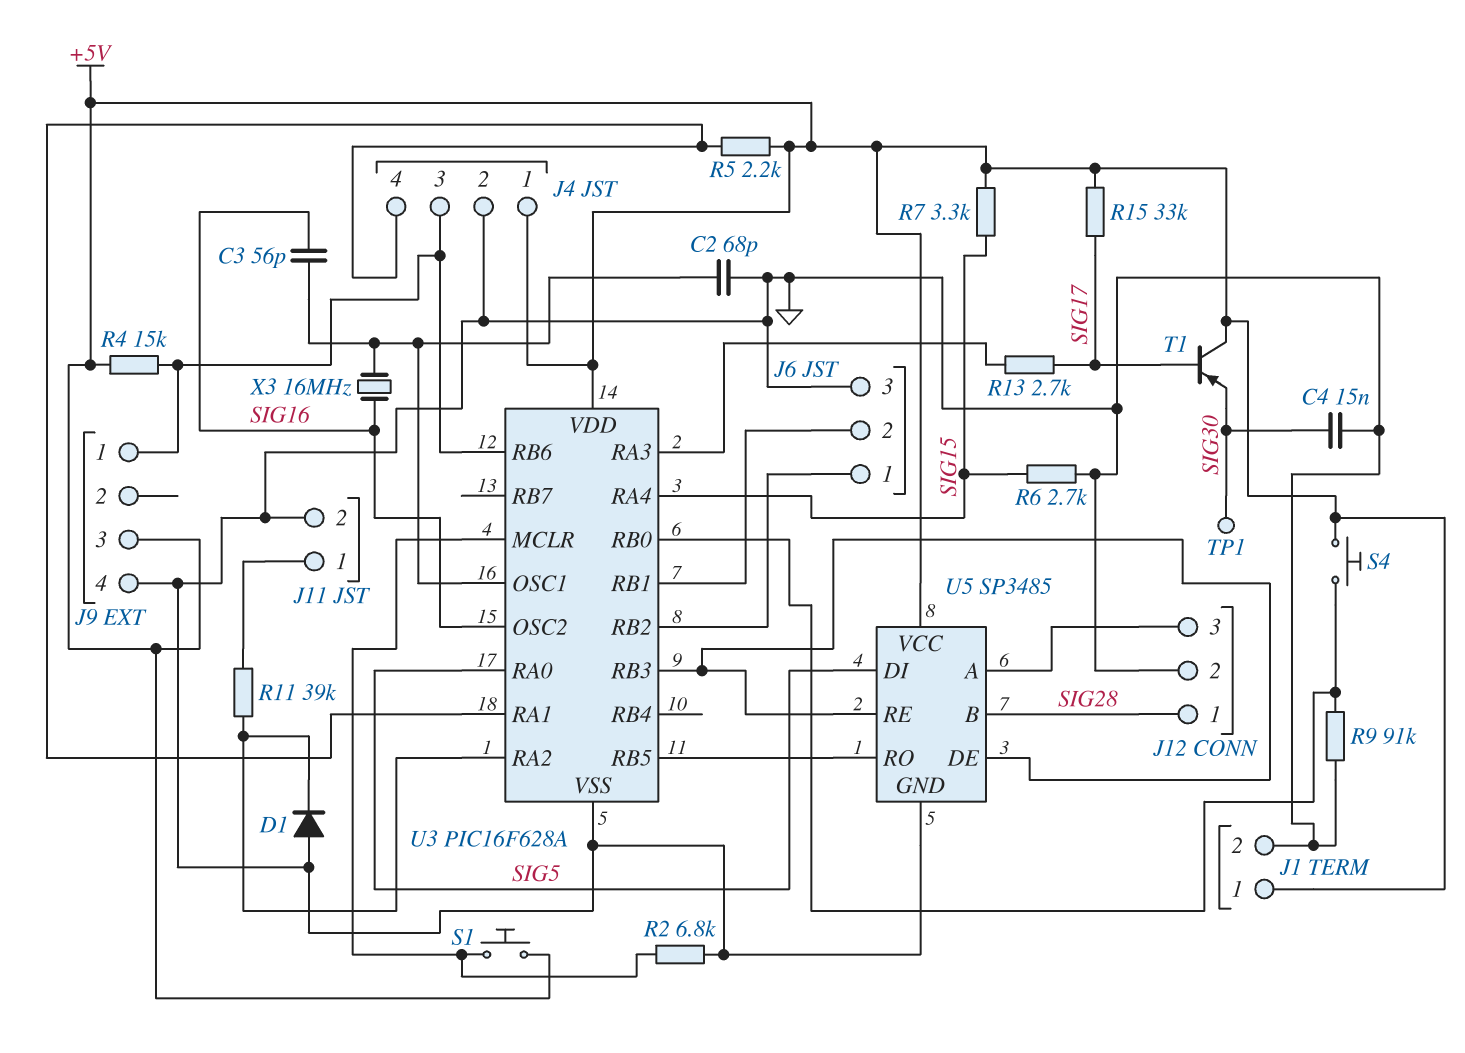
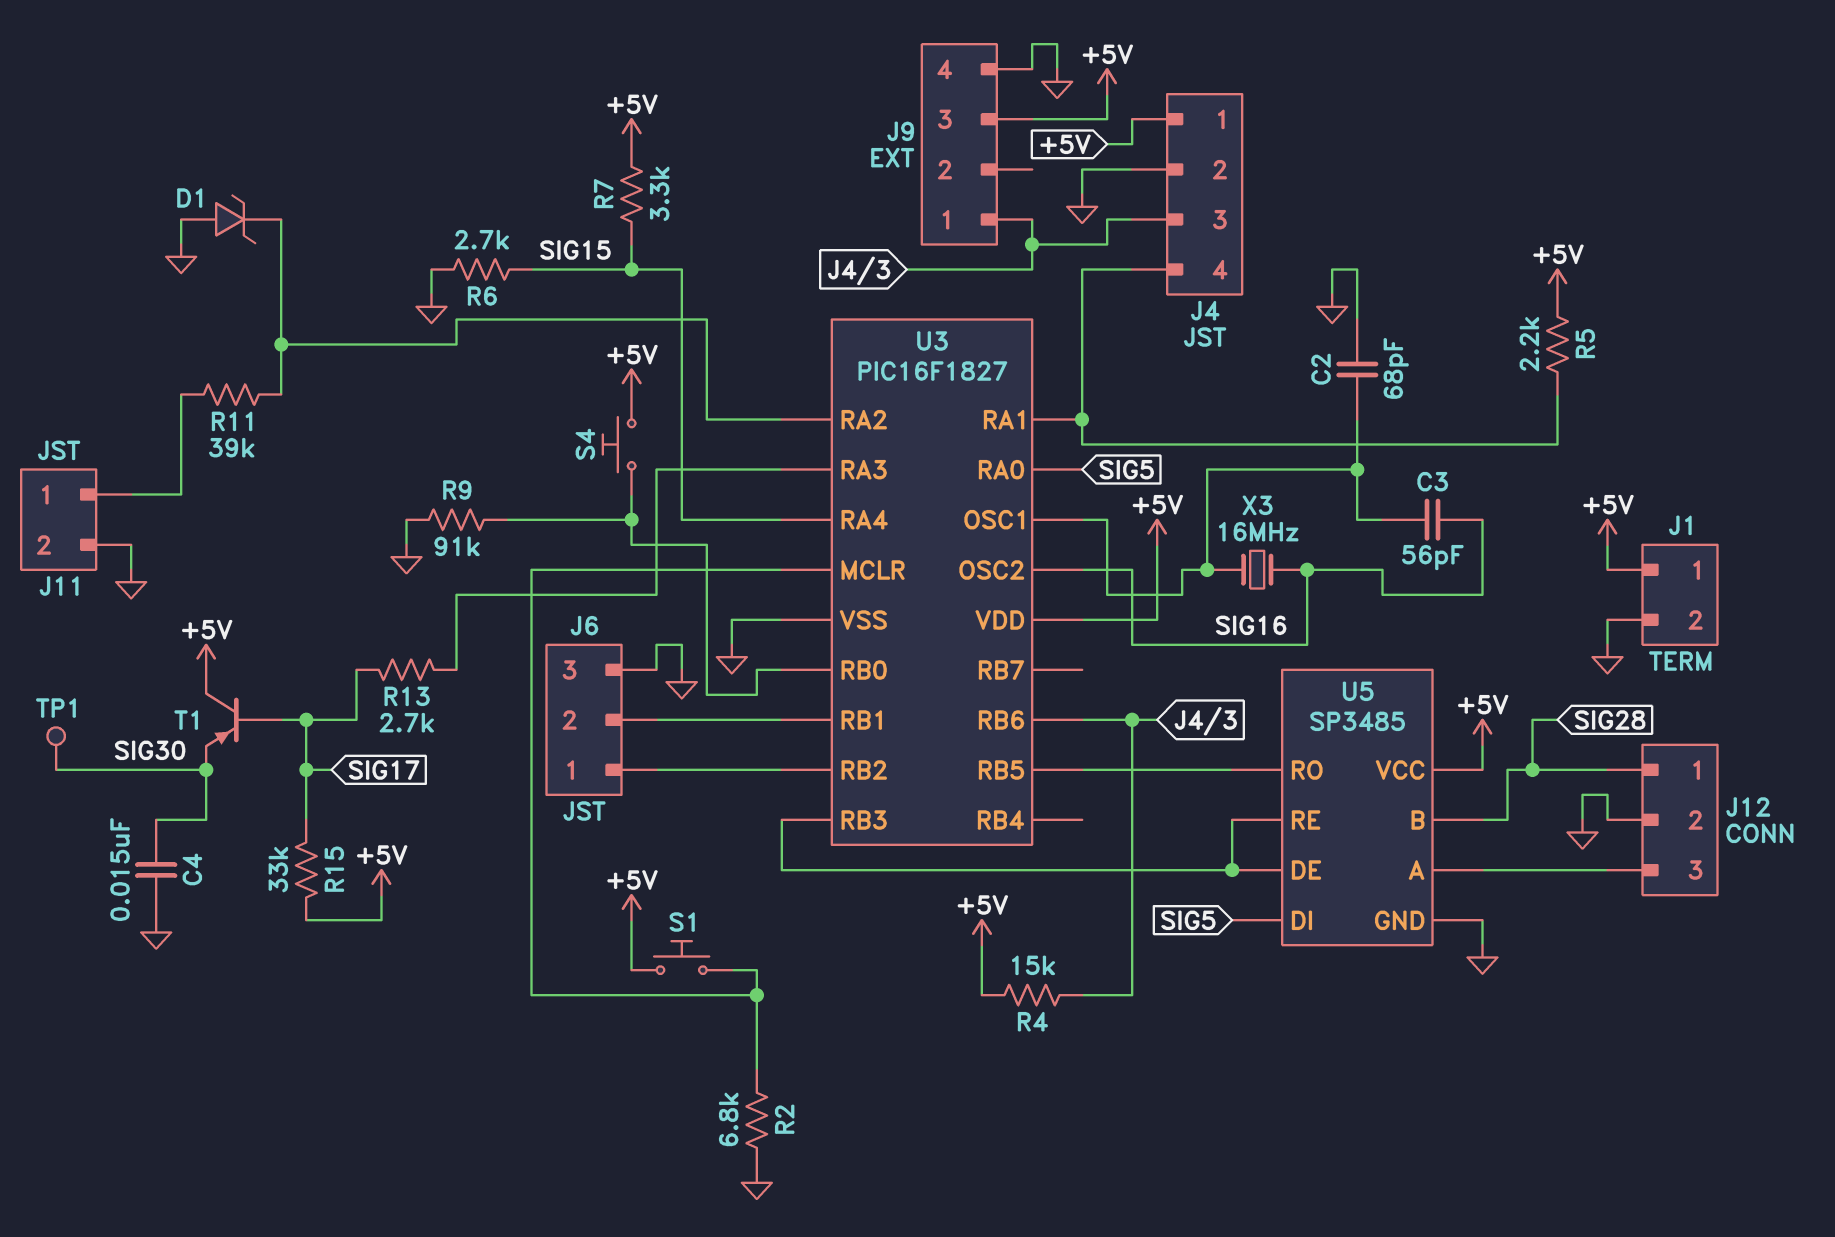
D1: diode (A GND, K U3/RA2) -> zener (A GND, K U3/RA2)
U3: PIC16F628A -> PIC16F1827

